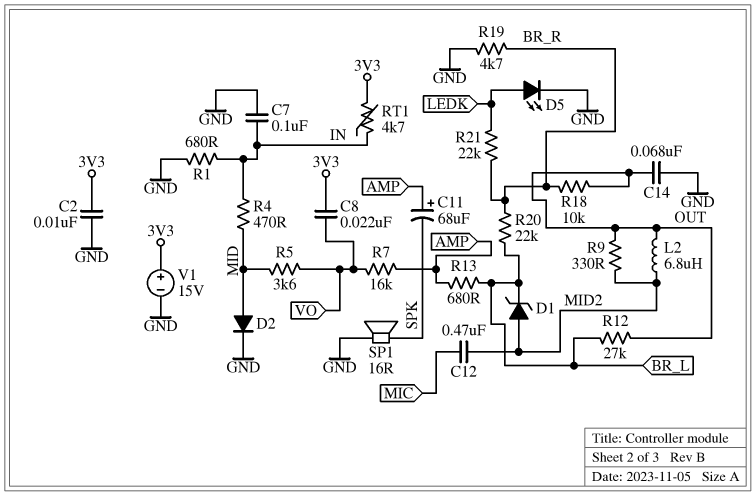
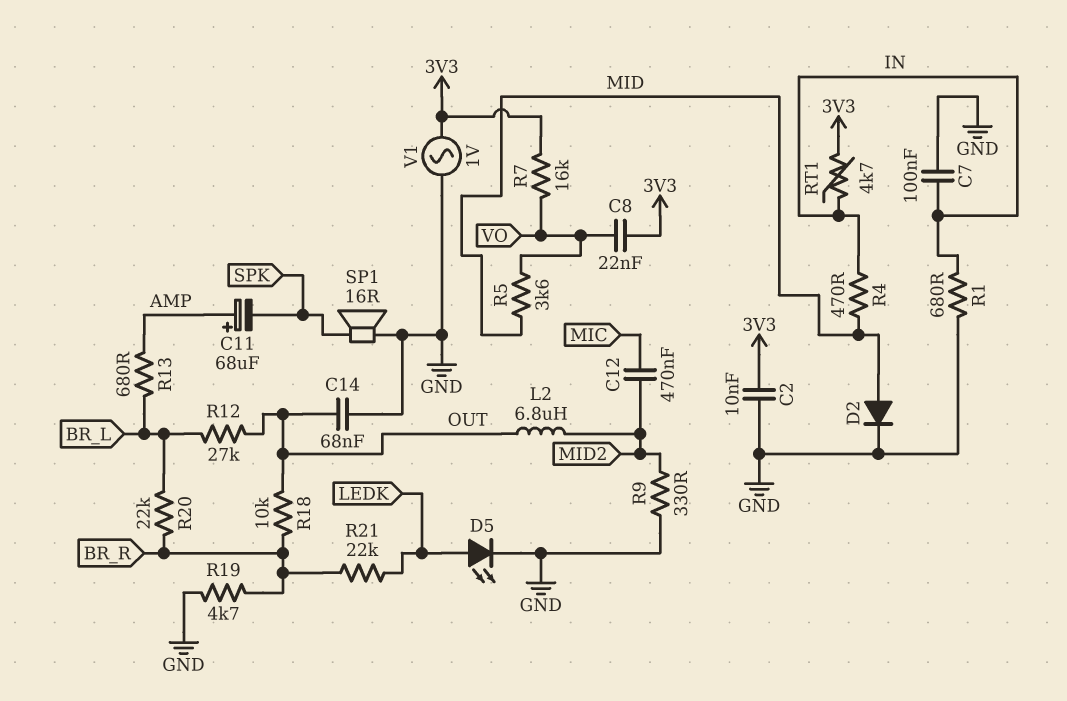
D1: zener (A MID2, K BR_L) -> none
R7: 16k (AMP, VO) -> 16k (3V3, VO)
R9: 330 (MID2, OUT) -> 330 (GND, MID2)
V1: 15V (plus 3V3, minus GND) -> AC 1V (3V3, GND)

